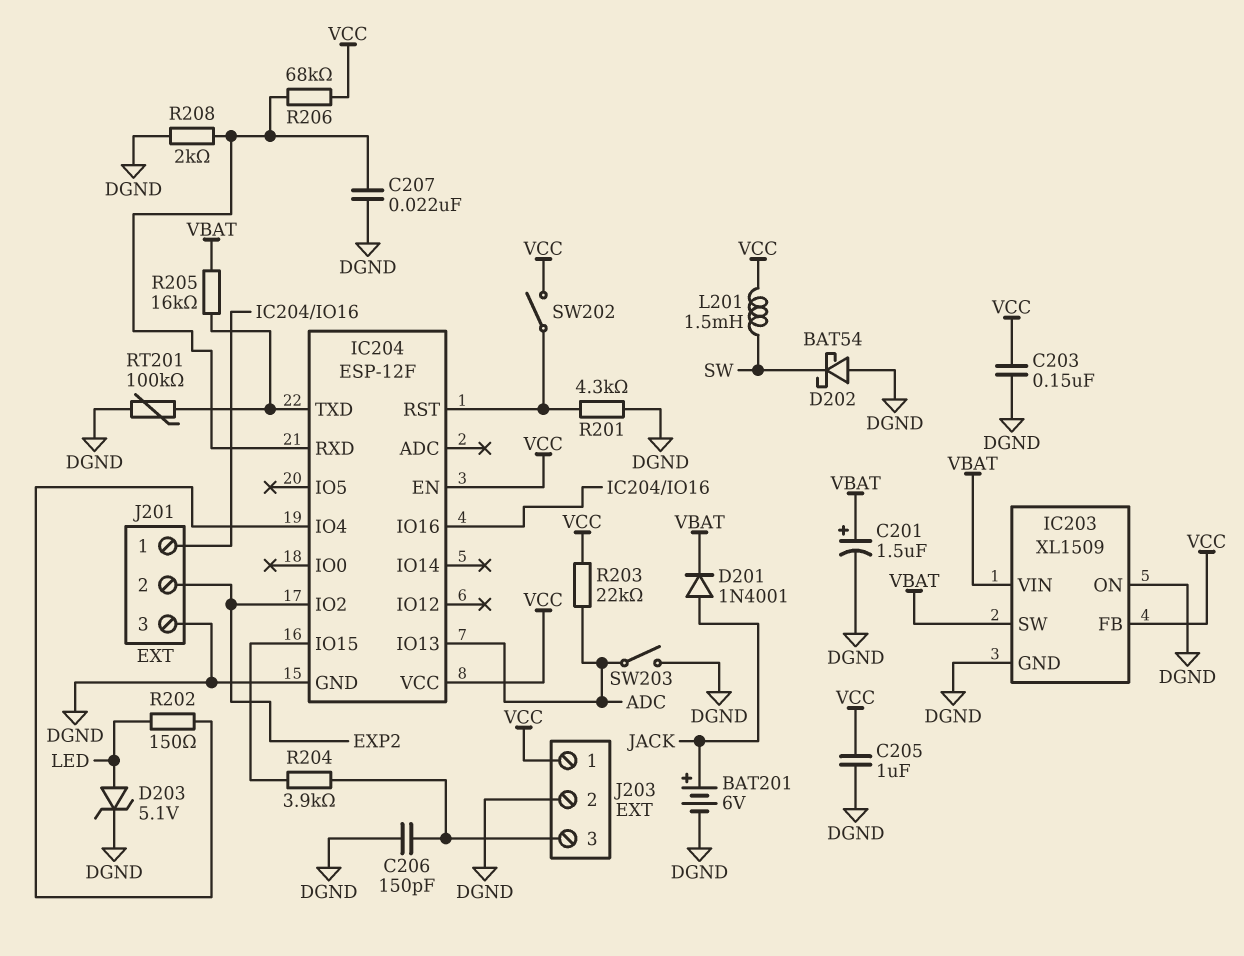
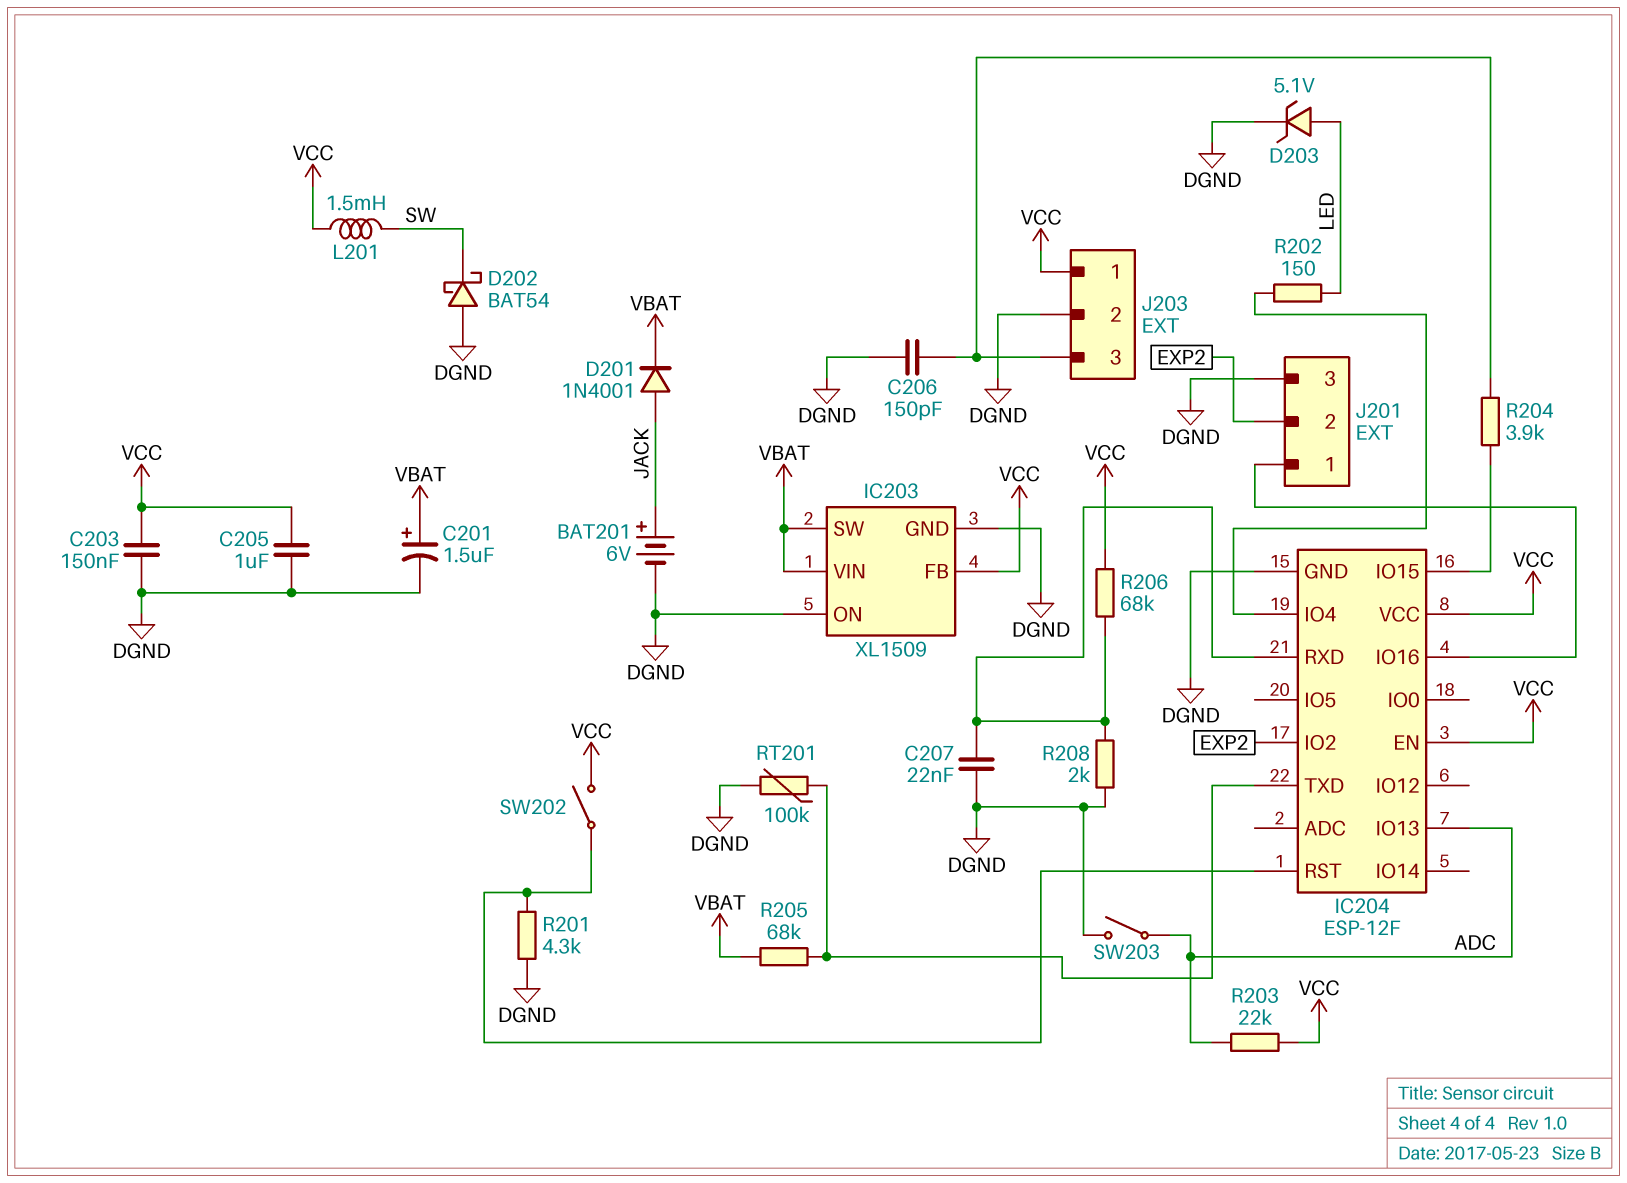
R205: 16k (IC204/TXD, VBAT) -> 68k (IC204/TXD, VBAT)

